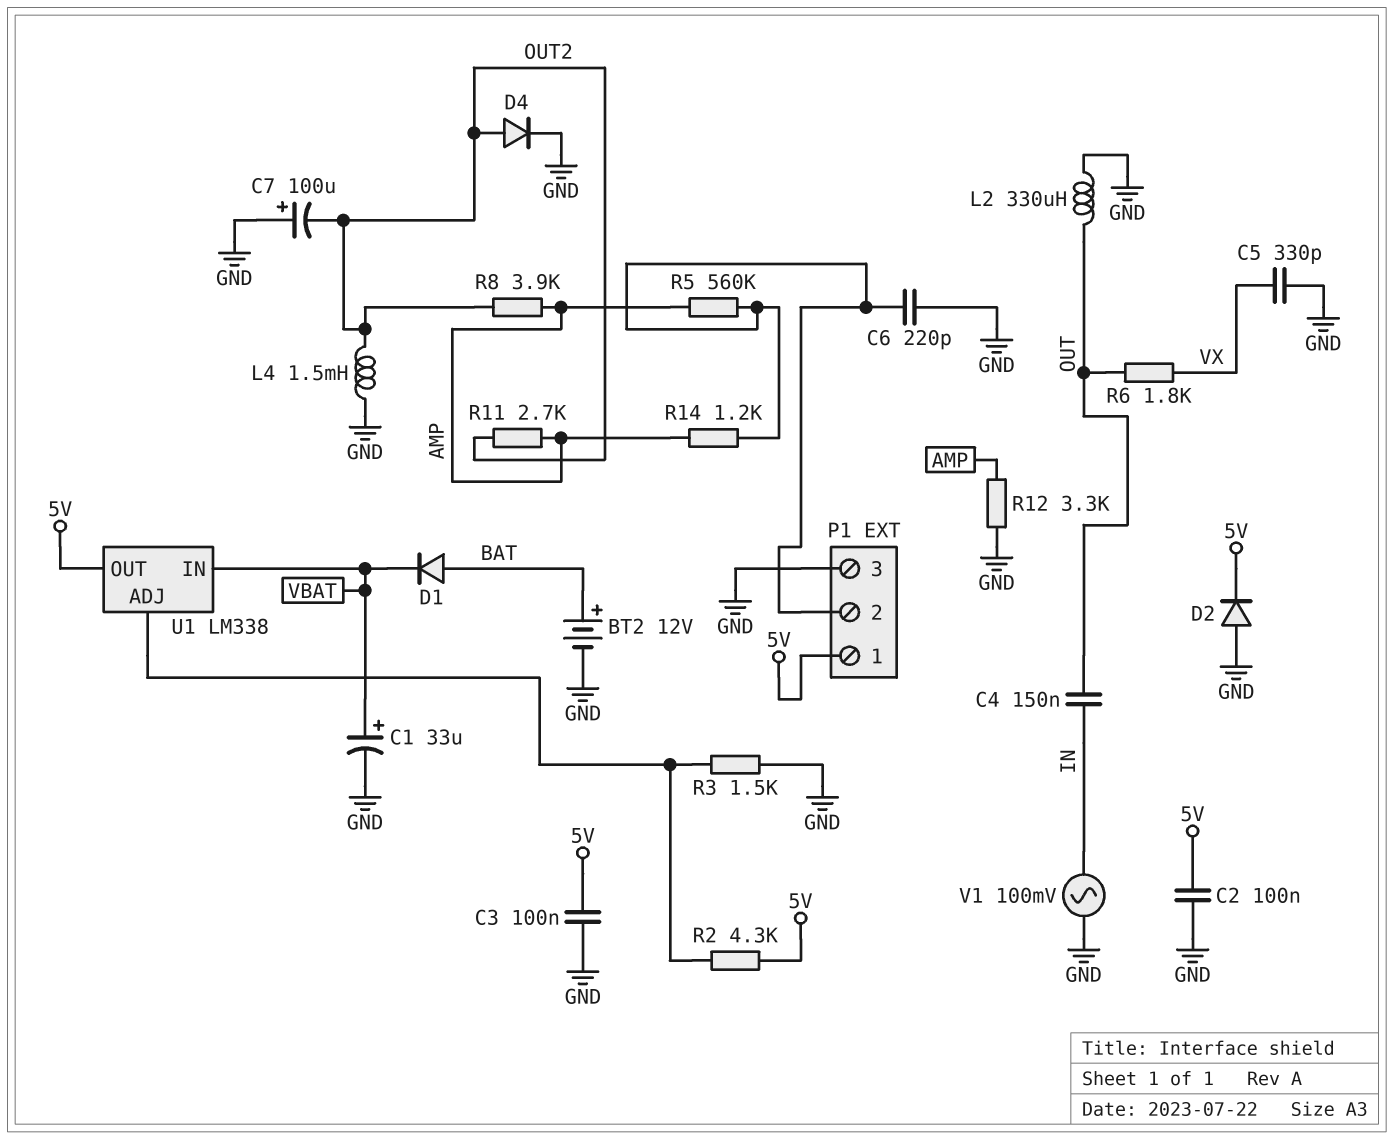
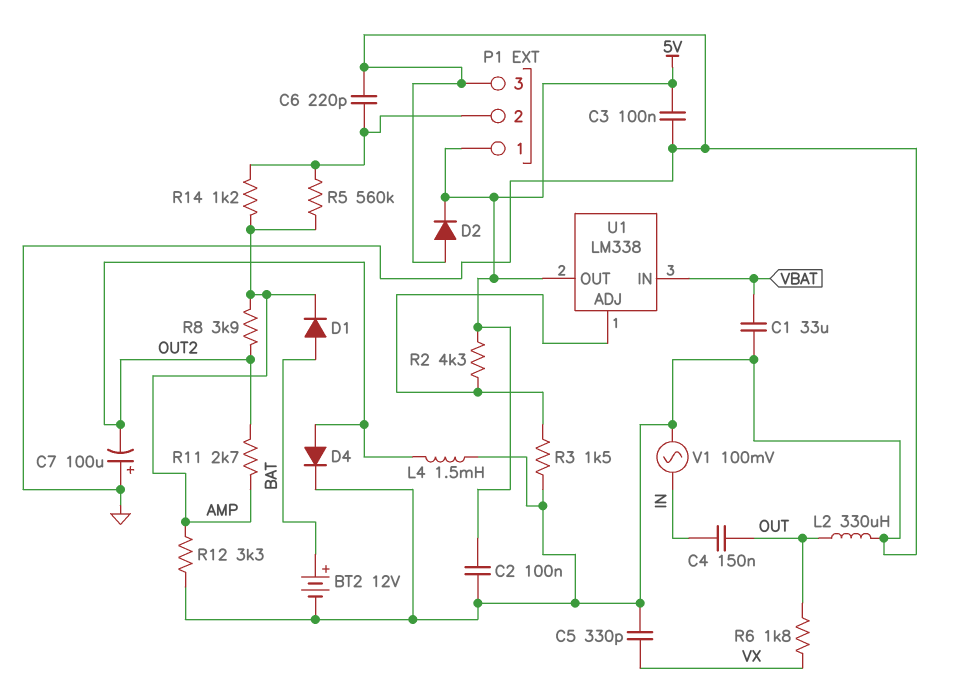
C1: 33uF (plus VBAT, minus GND) -> 33uF (GND, VBAT)
D1: diode (A BAT, K VBAT) -> diode (A BAT, K AMP)

